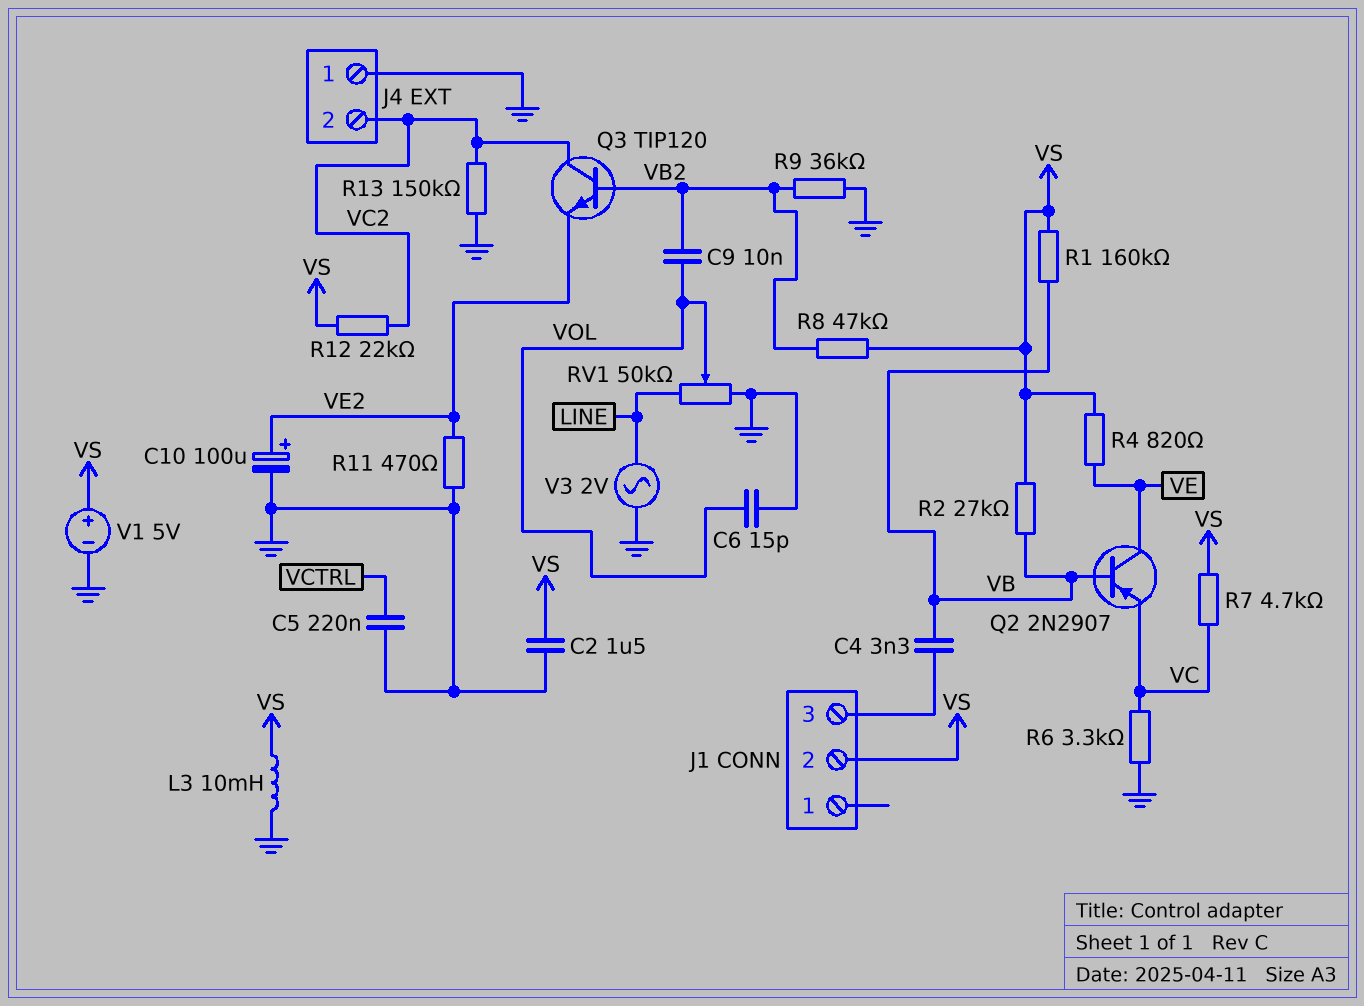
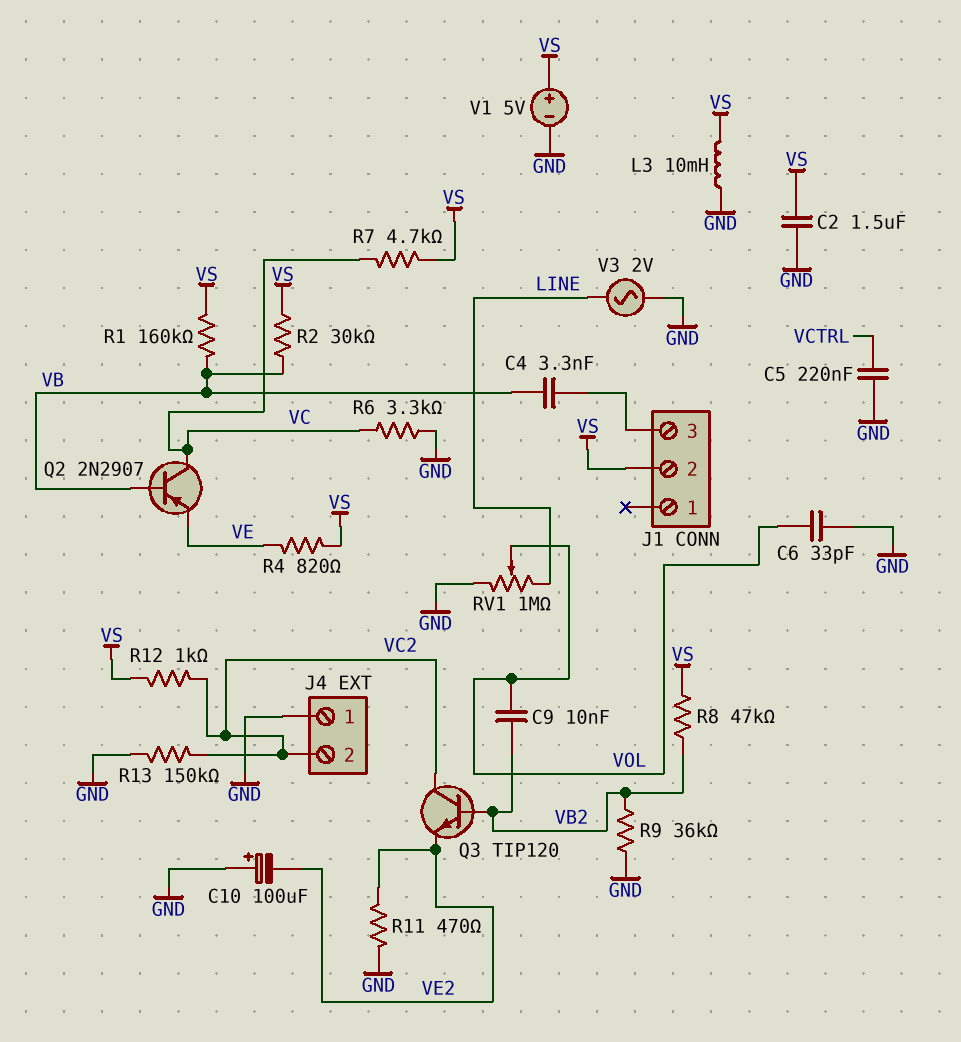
C6: 15pF (GND, VOL) -> 33pF (GND, VOL)
C10: 100uF (plus VE2, minus GND) -> 100uF (plus GND, minus VE2)
Q2: PNP 2N2907 (B VB, C VE, E VC) -> PNP 2N2907 (B VB, C VC, E VE)
R2: 27k (VB, VS) -> 30k (VB, VS)
R12: 22k (VC2, VS) -> 1k (VC2, VS)
RV1: 50k (GND, LINE, wiper VOL) -> 1M (GND, LINE, wiper VOL)

